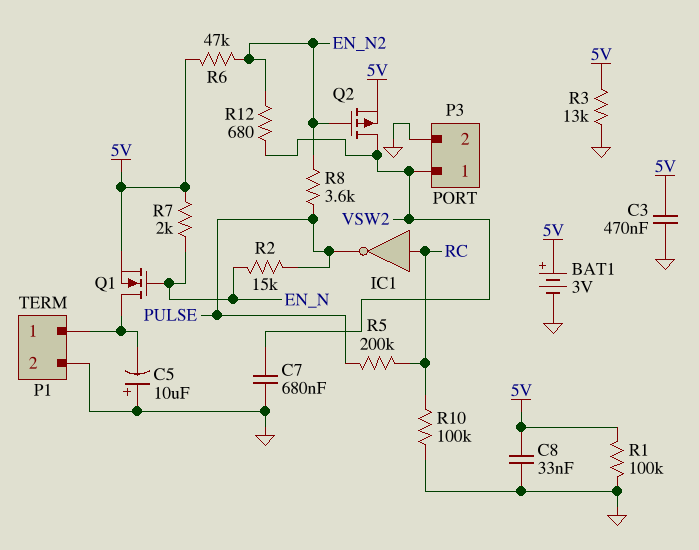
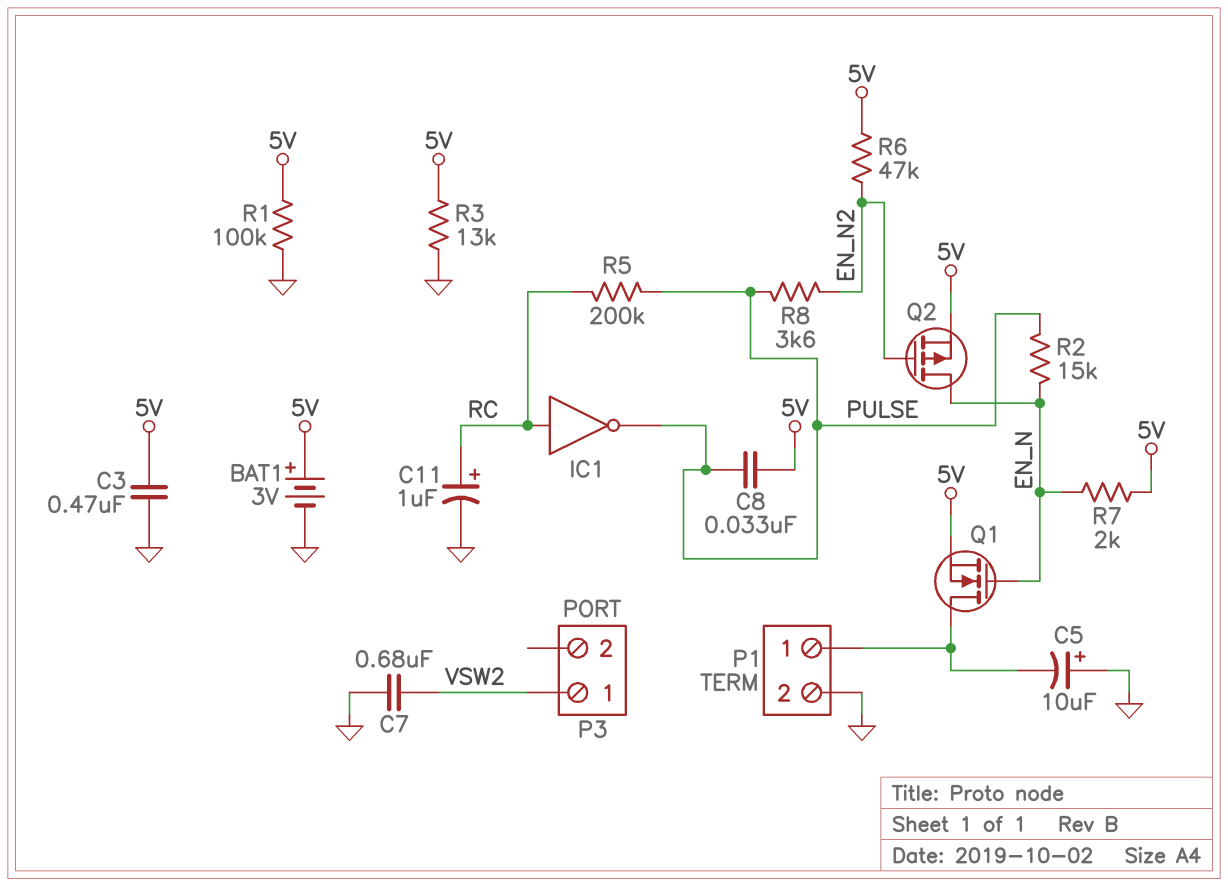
C8: 33nF (5V, GND) -> 33nF (5V, PULSE)
C11: none -> 1uF (plus RC, minus GND)
P3 pin 2: GND -> none
Q2: PMOS (G EN_N2, D VSW2, S 5V) -> PMOS (G EN_N2, D EN_N, S 5V)
R10: 100k (GND, RC) -> none
R12: 680 (EN_N2, VSW2) -> none

